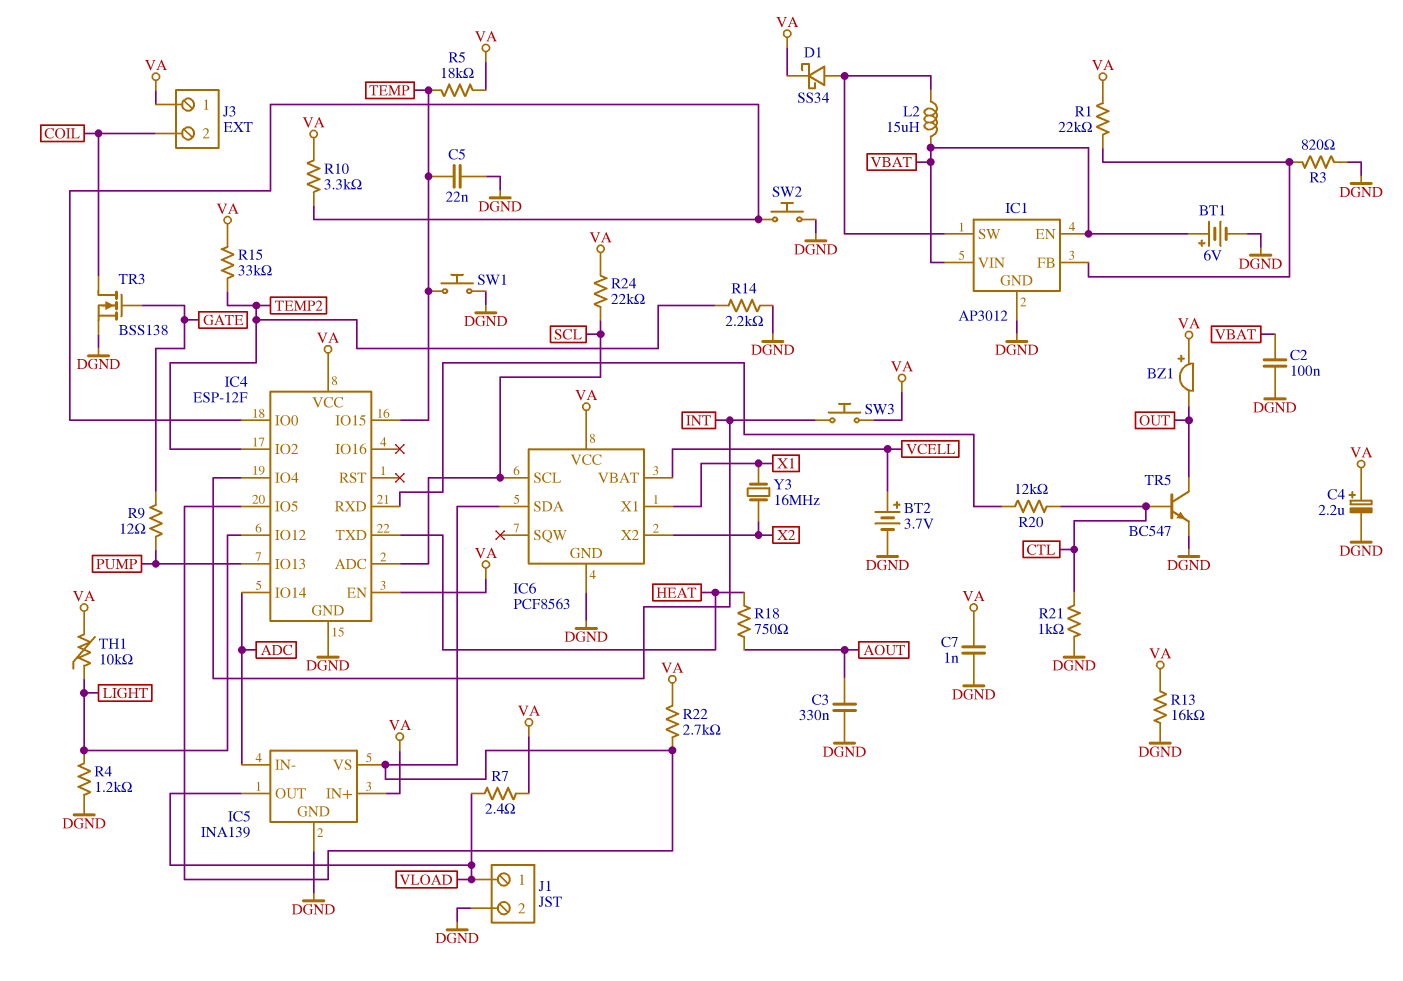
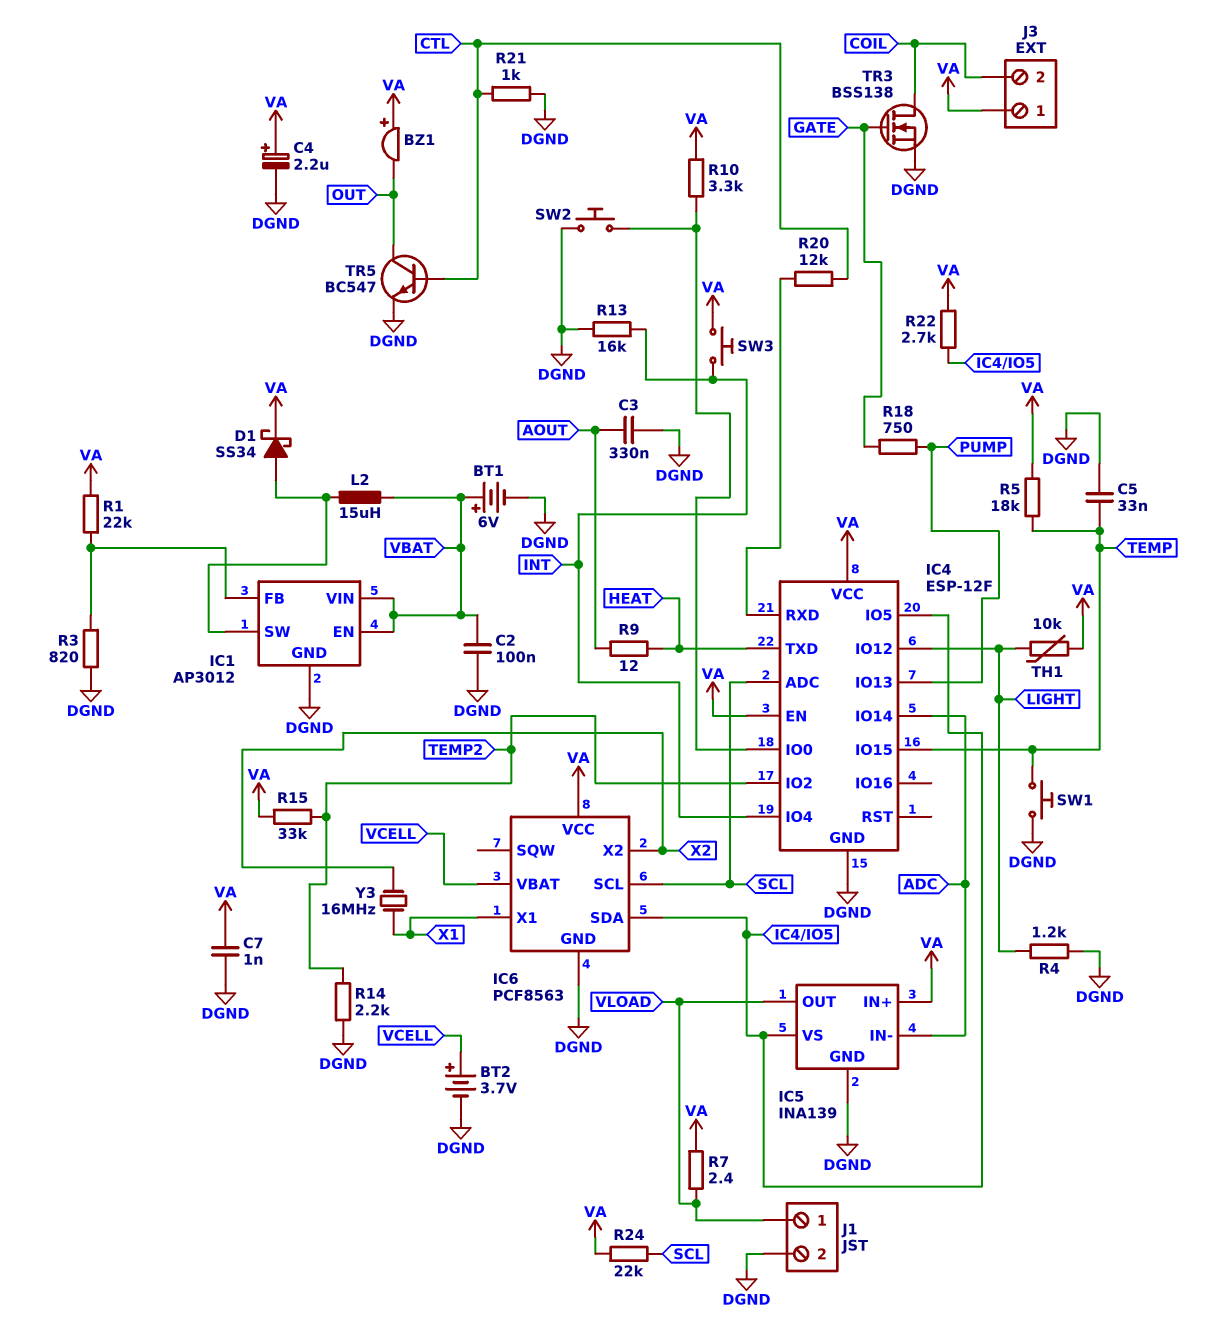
C5: 22nF (DGND, TEMP) -> 33nF (DGND, TEMP)
R9: 12 (GATE, PUMP) -> 12 (AOUT, HEAT)
R13: 16k (DGND, VA) -> 16k (DGND, INT)
R18: 750 (AOUT, HEAT) -> 750 (GATE, PUMP)

